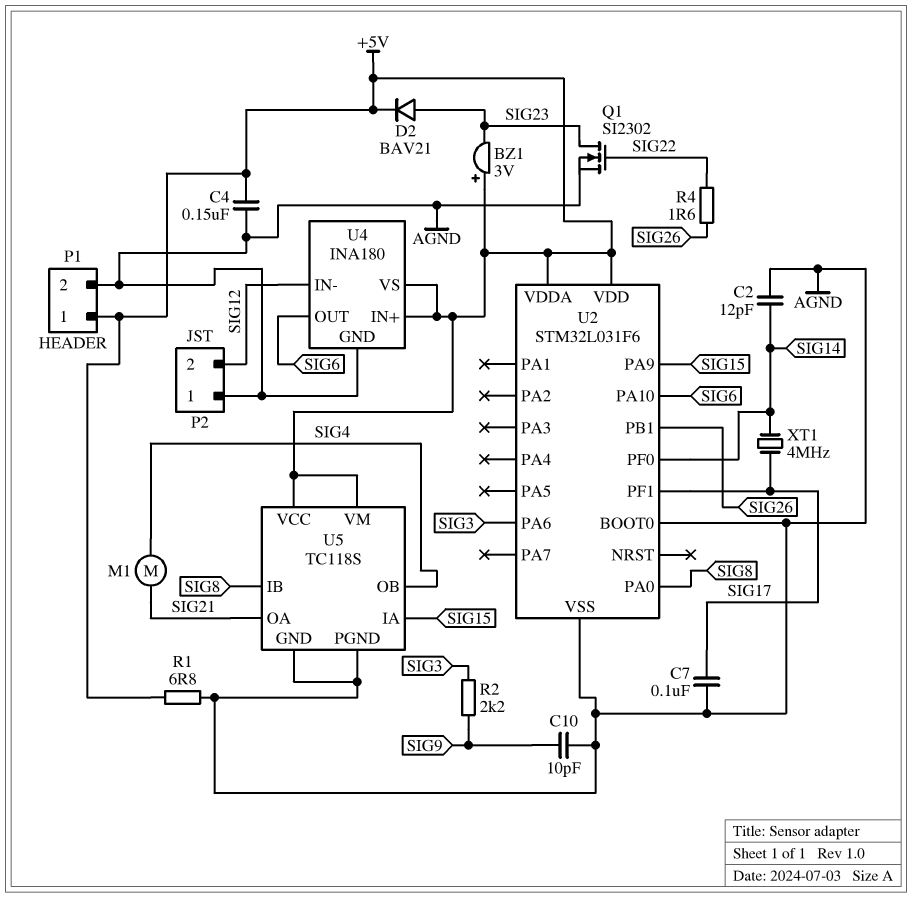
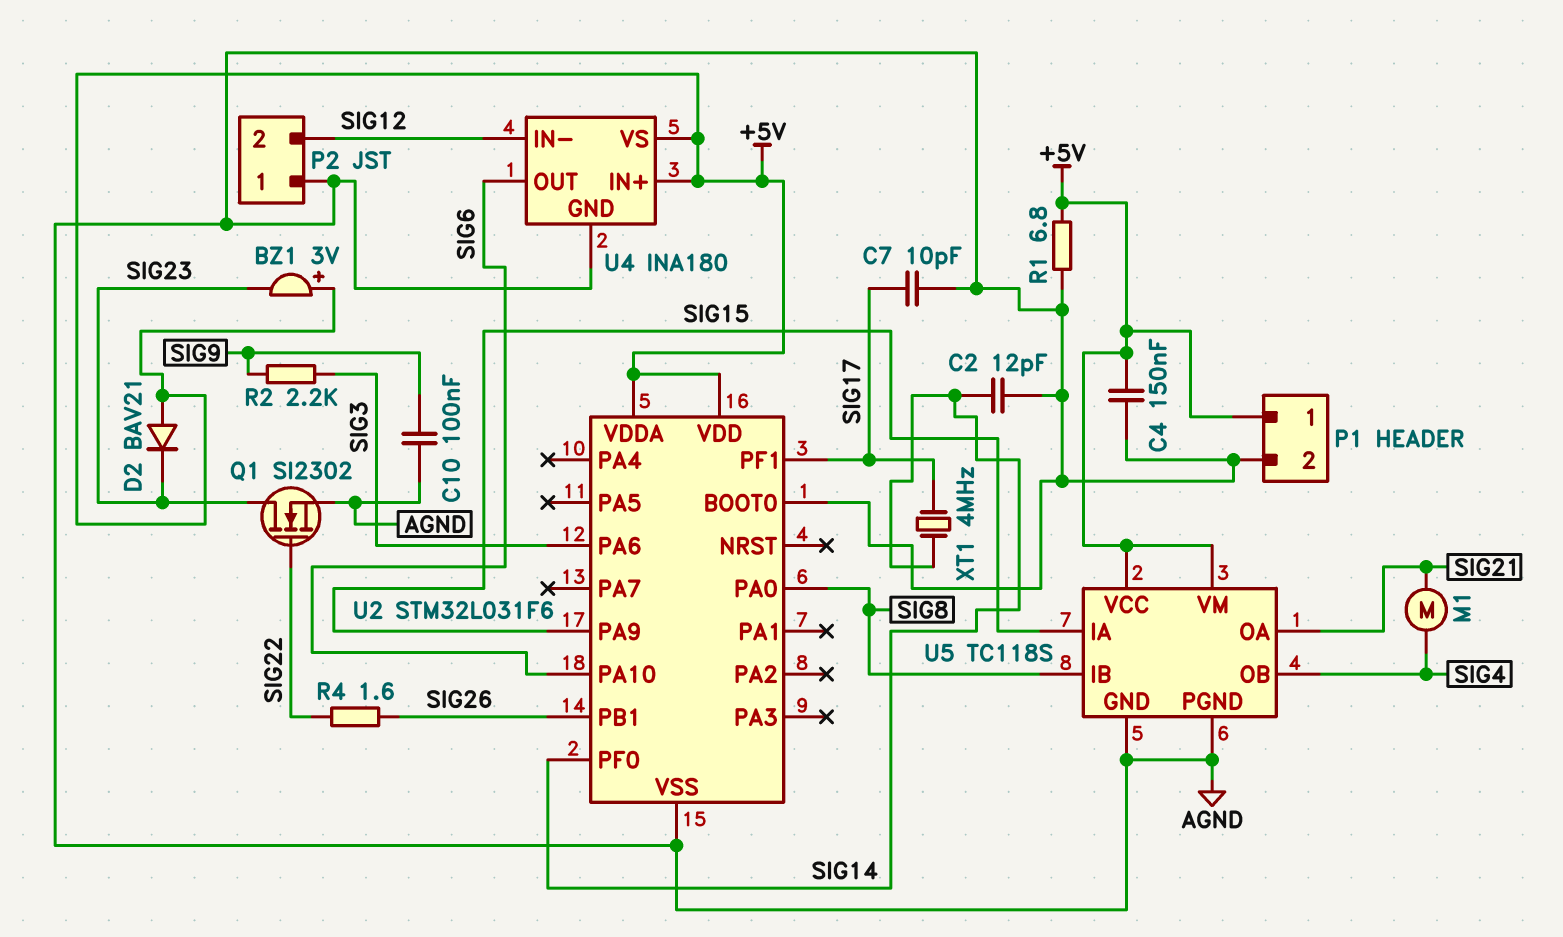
C7: 100nF (AGND, SIG17) -> 10pF (AGND, SIG17)
C10: 10pF (AGND, SIG9) -> 100nF (AGND, SIG9)
D2: diode BAV21 (A SIG23, K +5V) -> diode BAV21 (A +5V, K SIG23)

